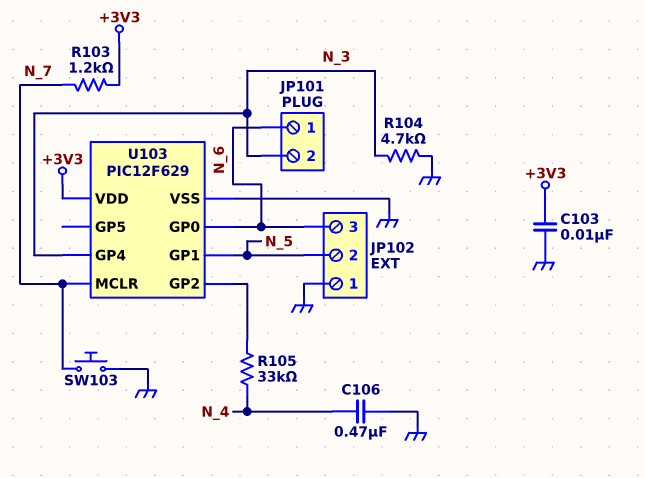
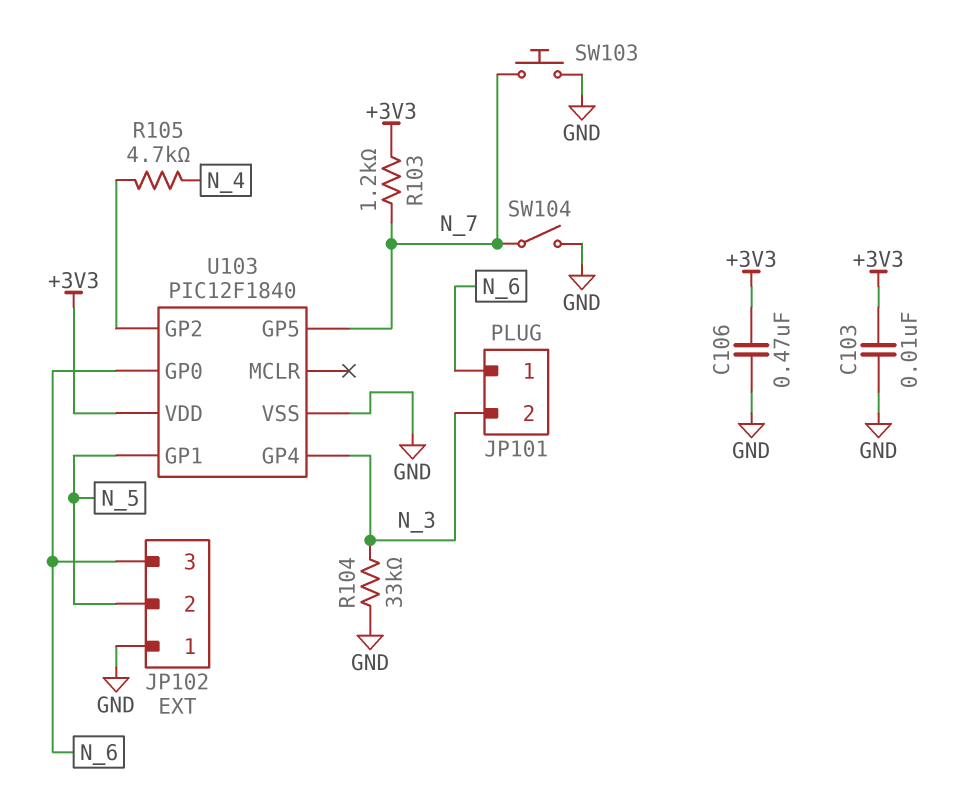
C106: 470nF (GND, N_4) -> 470nF (+3V3, GND)
R104: 4.7k (GND, N_3) -> 33k (GND, N_3)
R105: 33k (N_4, U103/GP2) -> 4.7k (N_4, U103/GP2)
SW104: none -> switch (GND, N_7)
U103: PIC12F629 -> PIC12F1840
U103 pin GP5: none -> N_7
U103 pin MCLR: N_7 -> none

